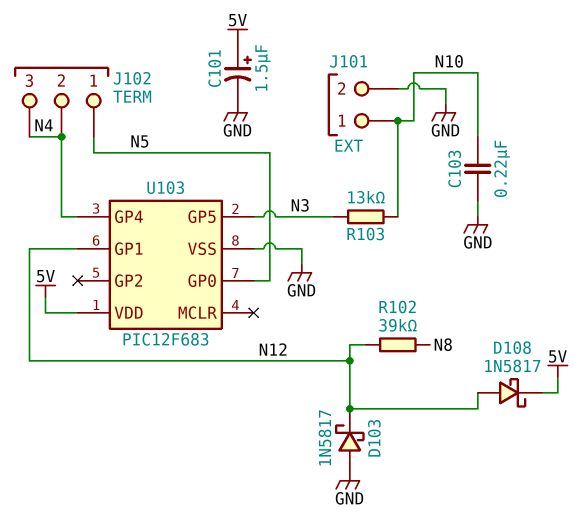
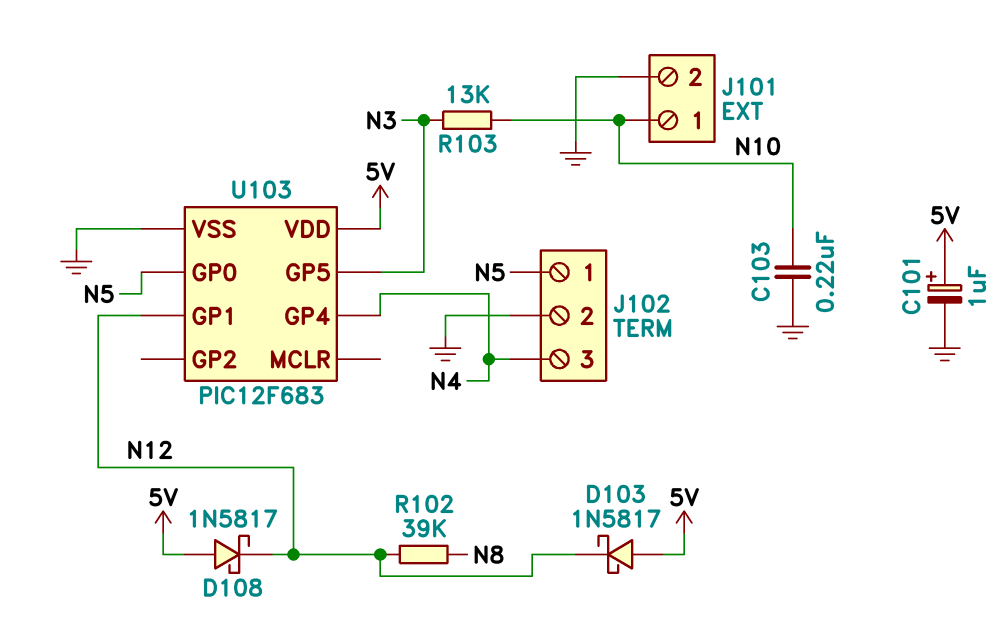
C101: 1.5uF (plus 5V, minus GND) -> 1uF (plus 5V, minus GND)
D103: schottky 1N5817 (A GND, K N12) -> schottky 1N5817 (A 5V, K N12)
D108: schottky 1N5817 (A N12, K 5V) -> schottky 1N5817 (A 5V, K N12)
J102 pin 2: N4 -> GND

